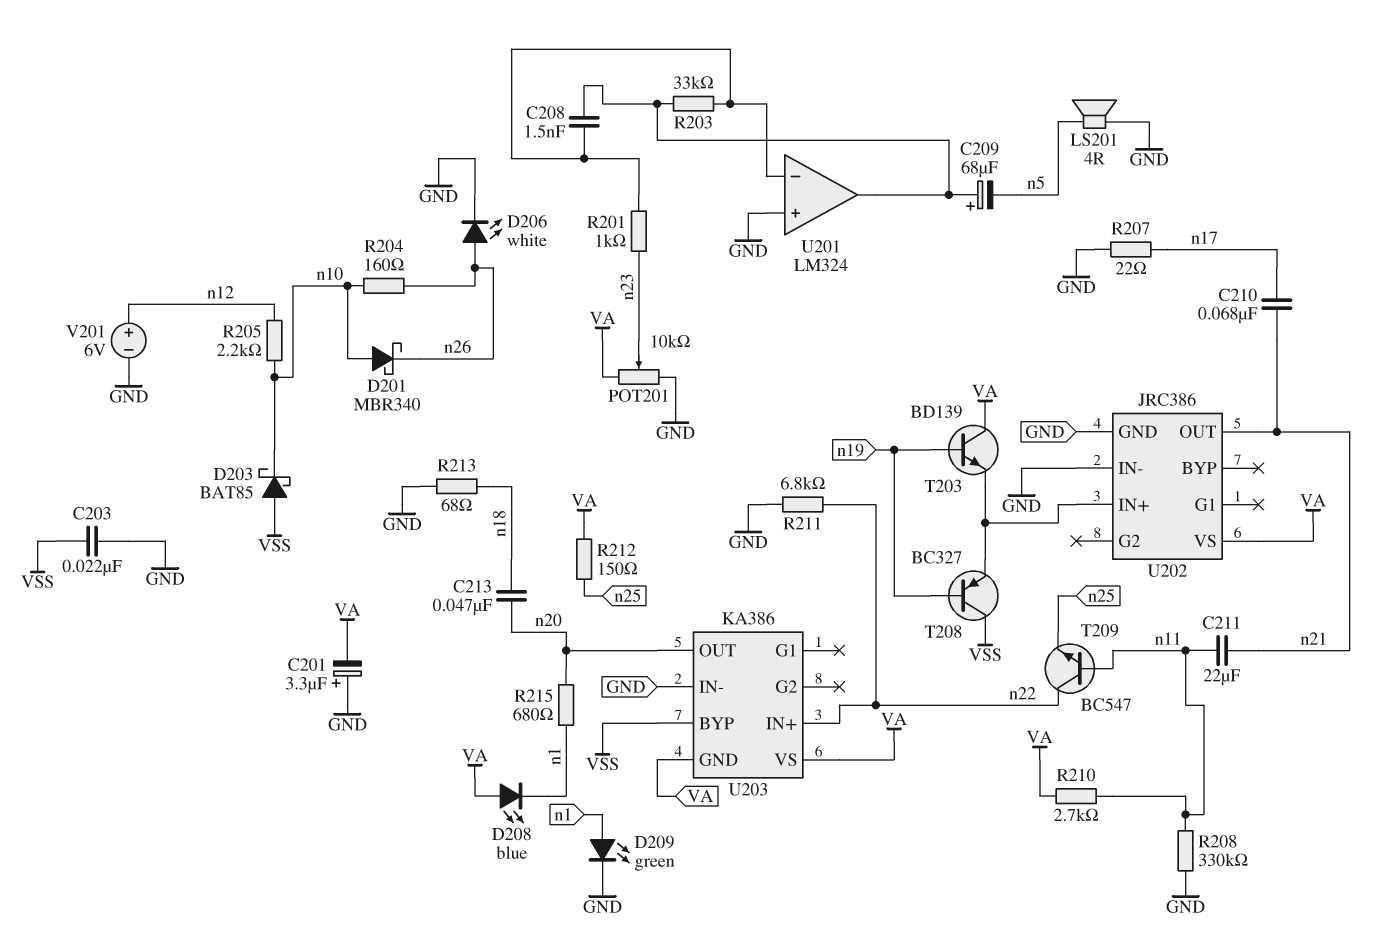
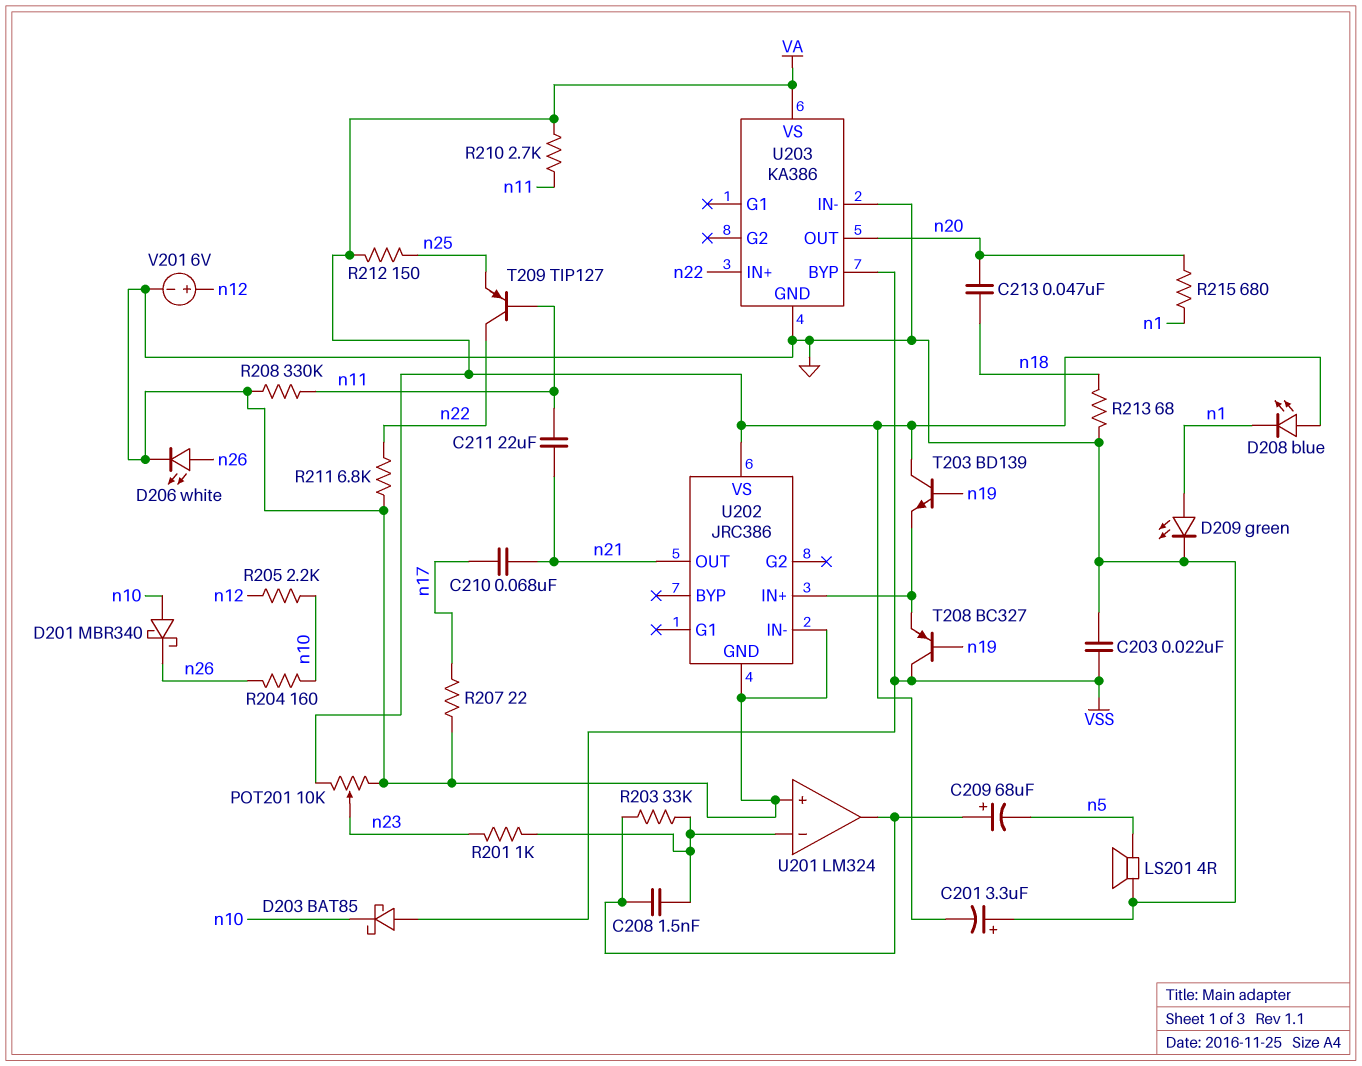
T209: NPN BC547 (B n11, C n22, E n25) -> PNP TIP127 (B n11, C n22, E n25)
U203 pin GND: VA -> GND

